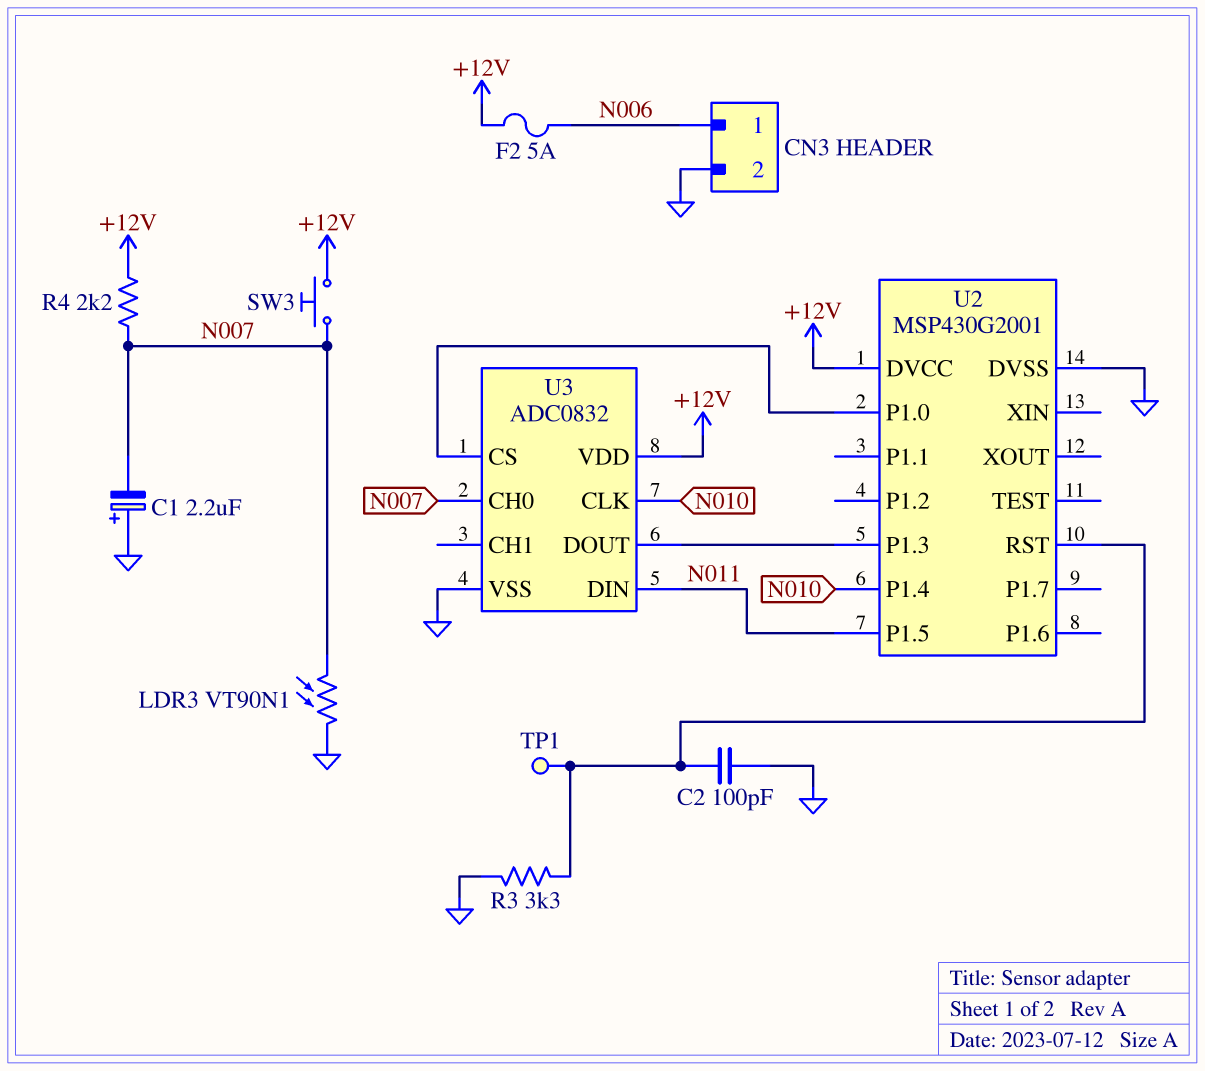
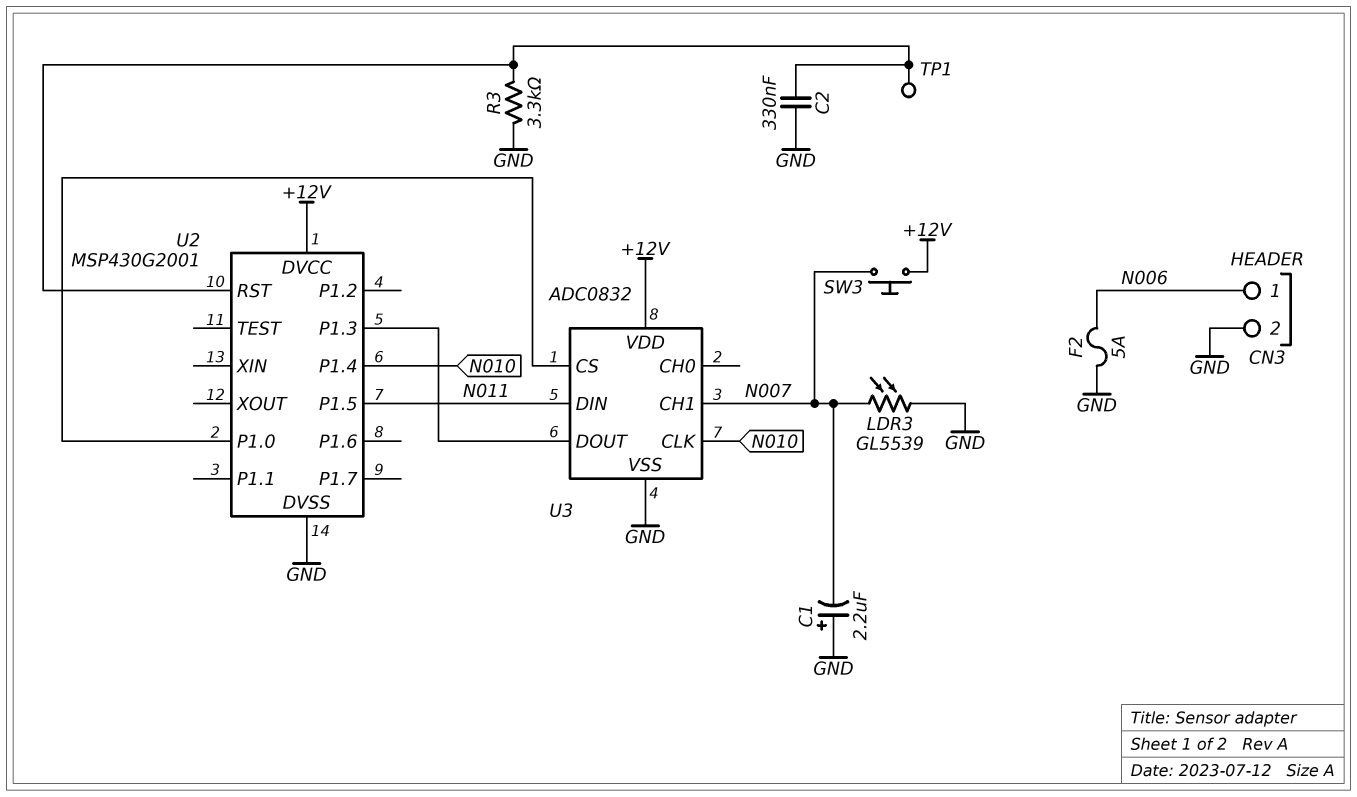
C2: 100pF (GND, U2/RST) -> 330nF (GND, U2/RST)
F2: 5A (+12V, N006) -> 5A (GND, N006)
LDR3: VT90N1 (GND, N007) -> GL5539 (GND, N007)
R4: 2.2k (+12V, N007) -> none
U3 pin CH0: N007 -> none
U3 pin CH1: none -> N007

